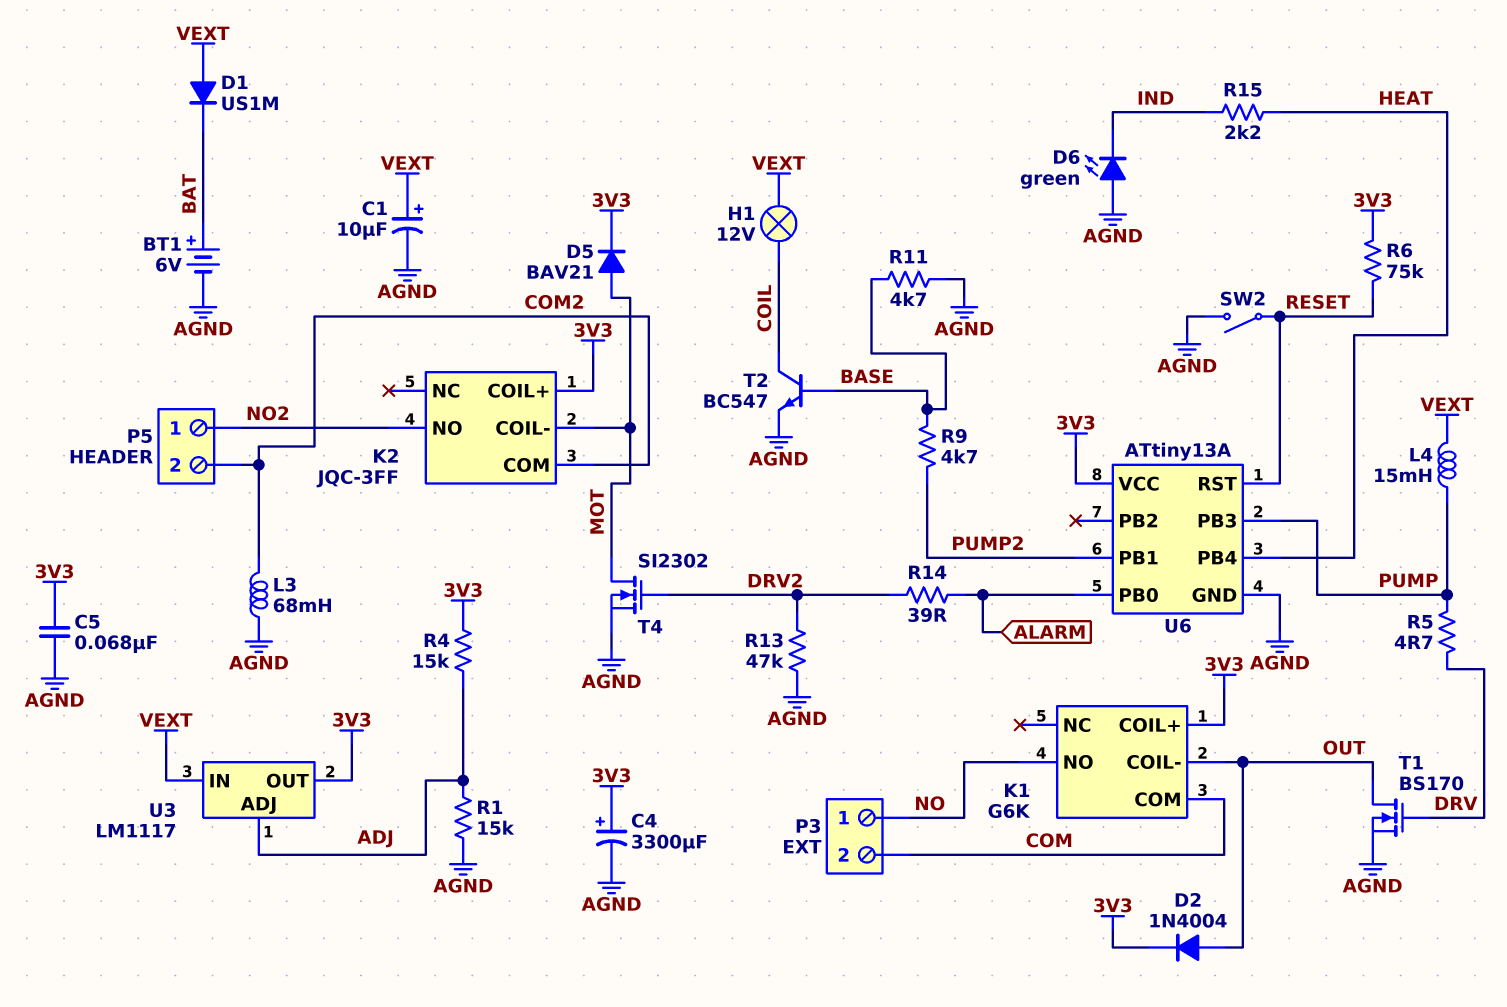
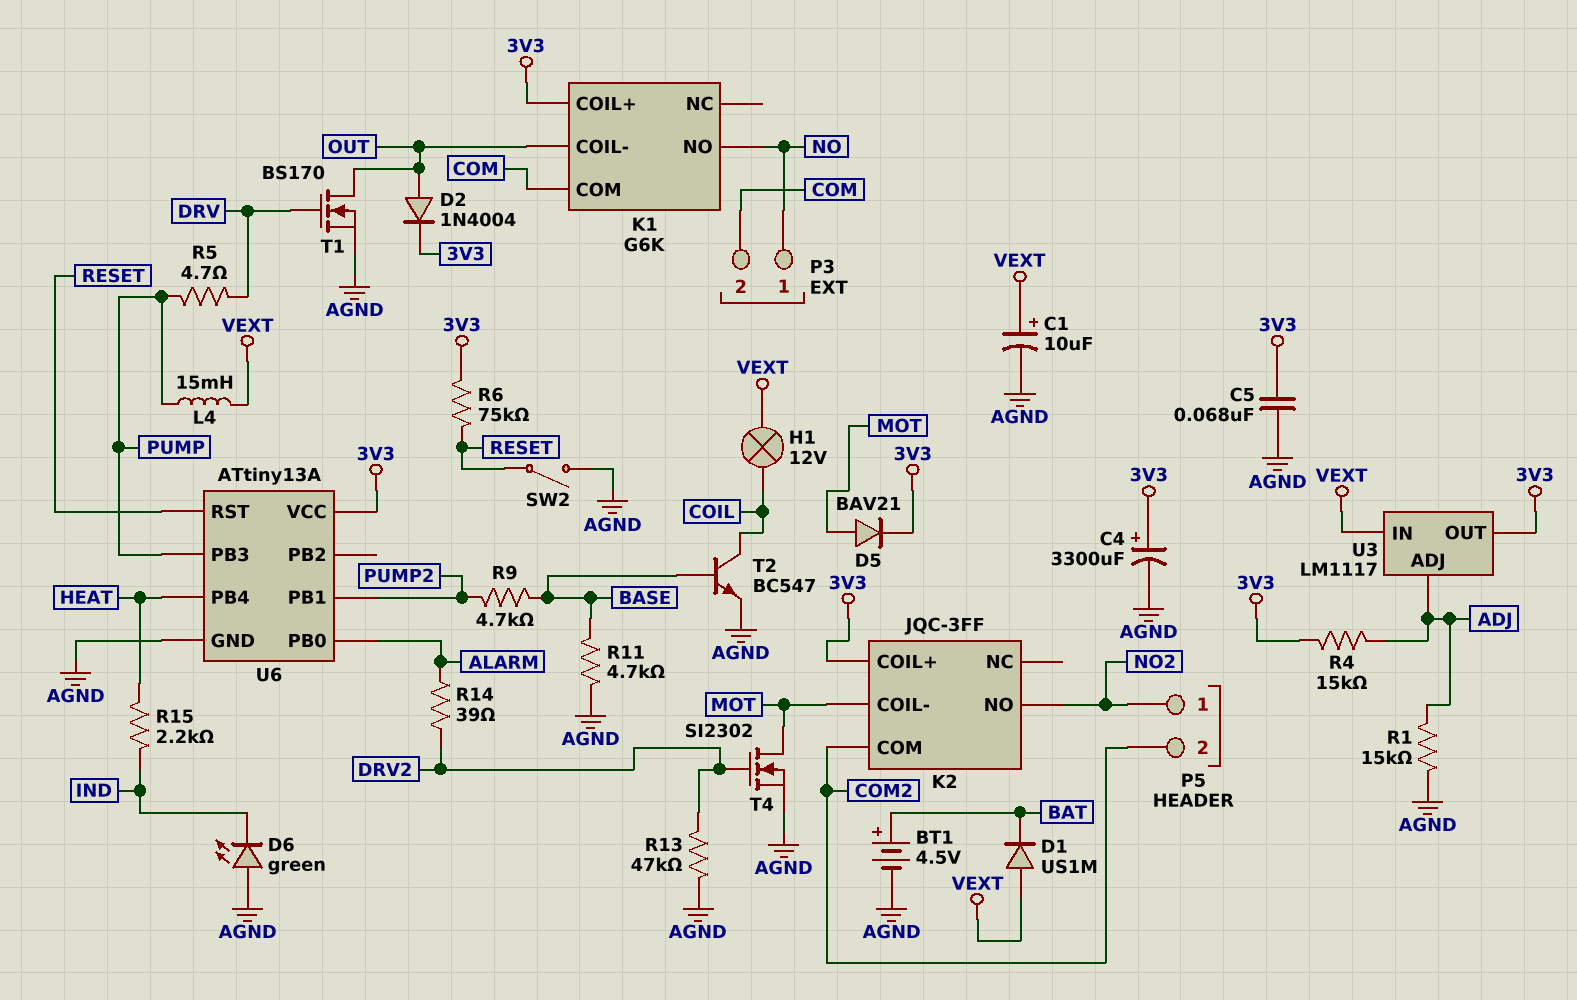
BT1: 6V (plus BAT, minus AGND) -> 4.5V (plus BAT, minus AGND)
L3: 68mH (AGND, COM2) -> none

